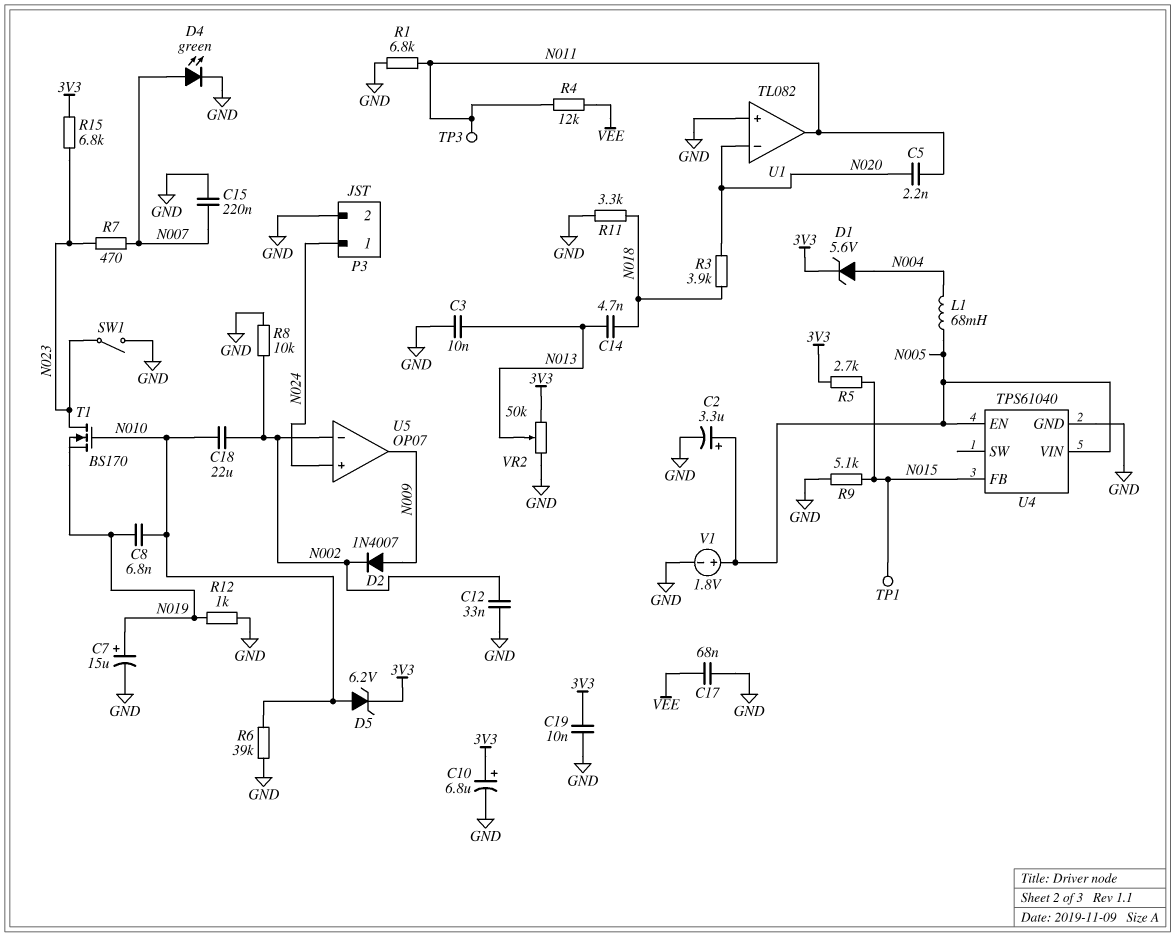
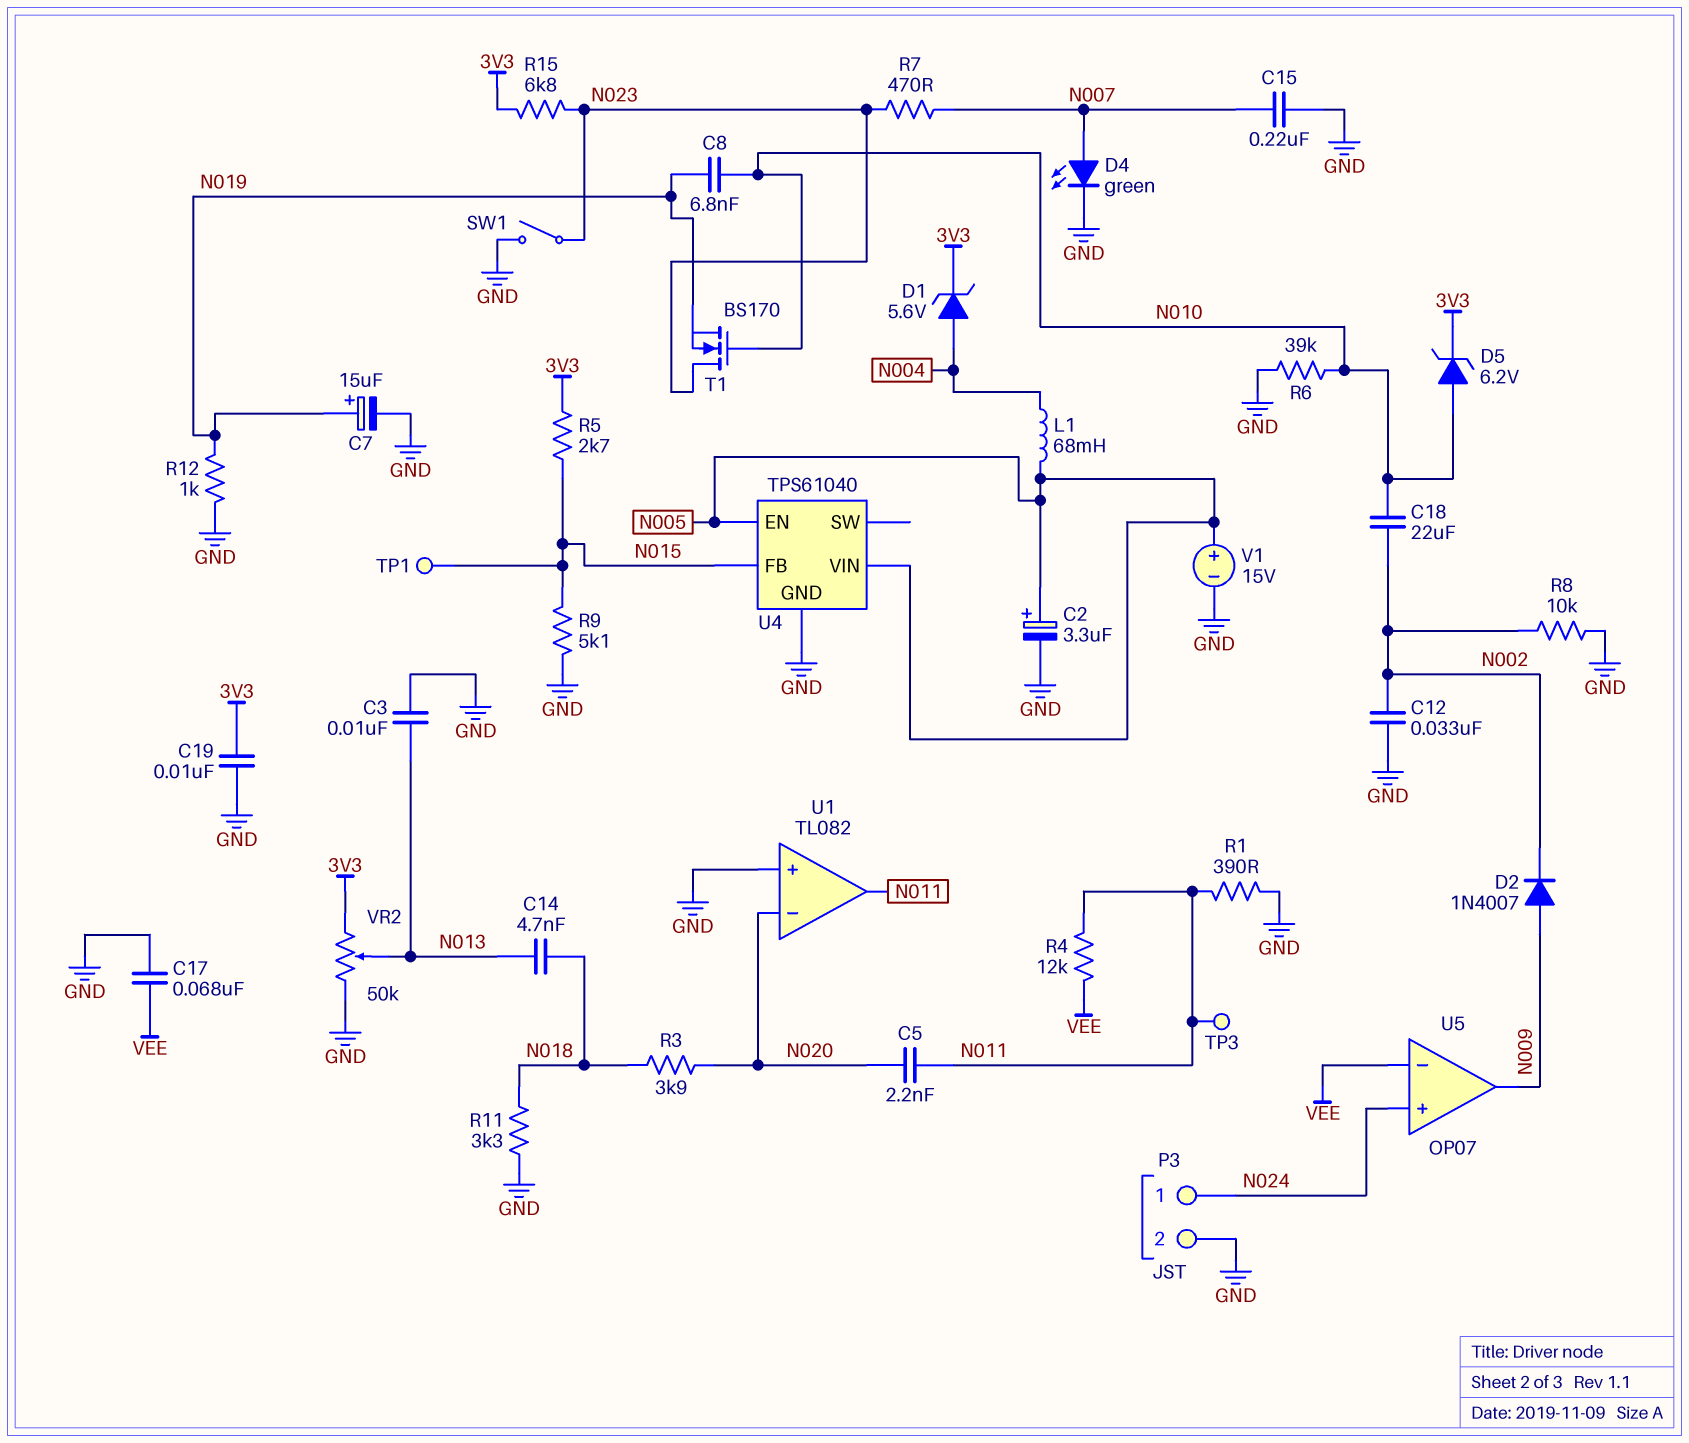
C10: 6.8uF (plus 3V3, minus GND) -> none
R1: 6.8k (GND, N011) -> 390 (GND, N011)
U5 pin in-: N002 -> VEE
V1: 1.8V (plus N005, minus GND) -> 15V (plus N005, minus GND)

